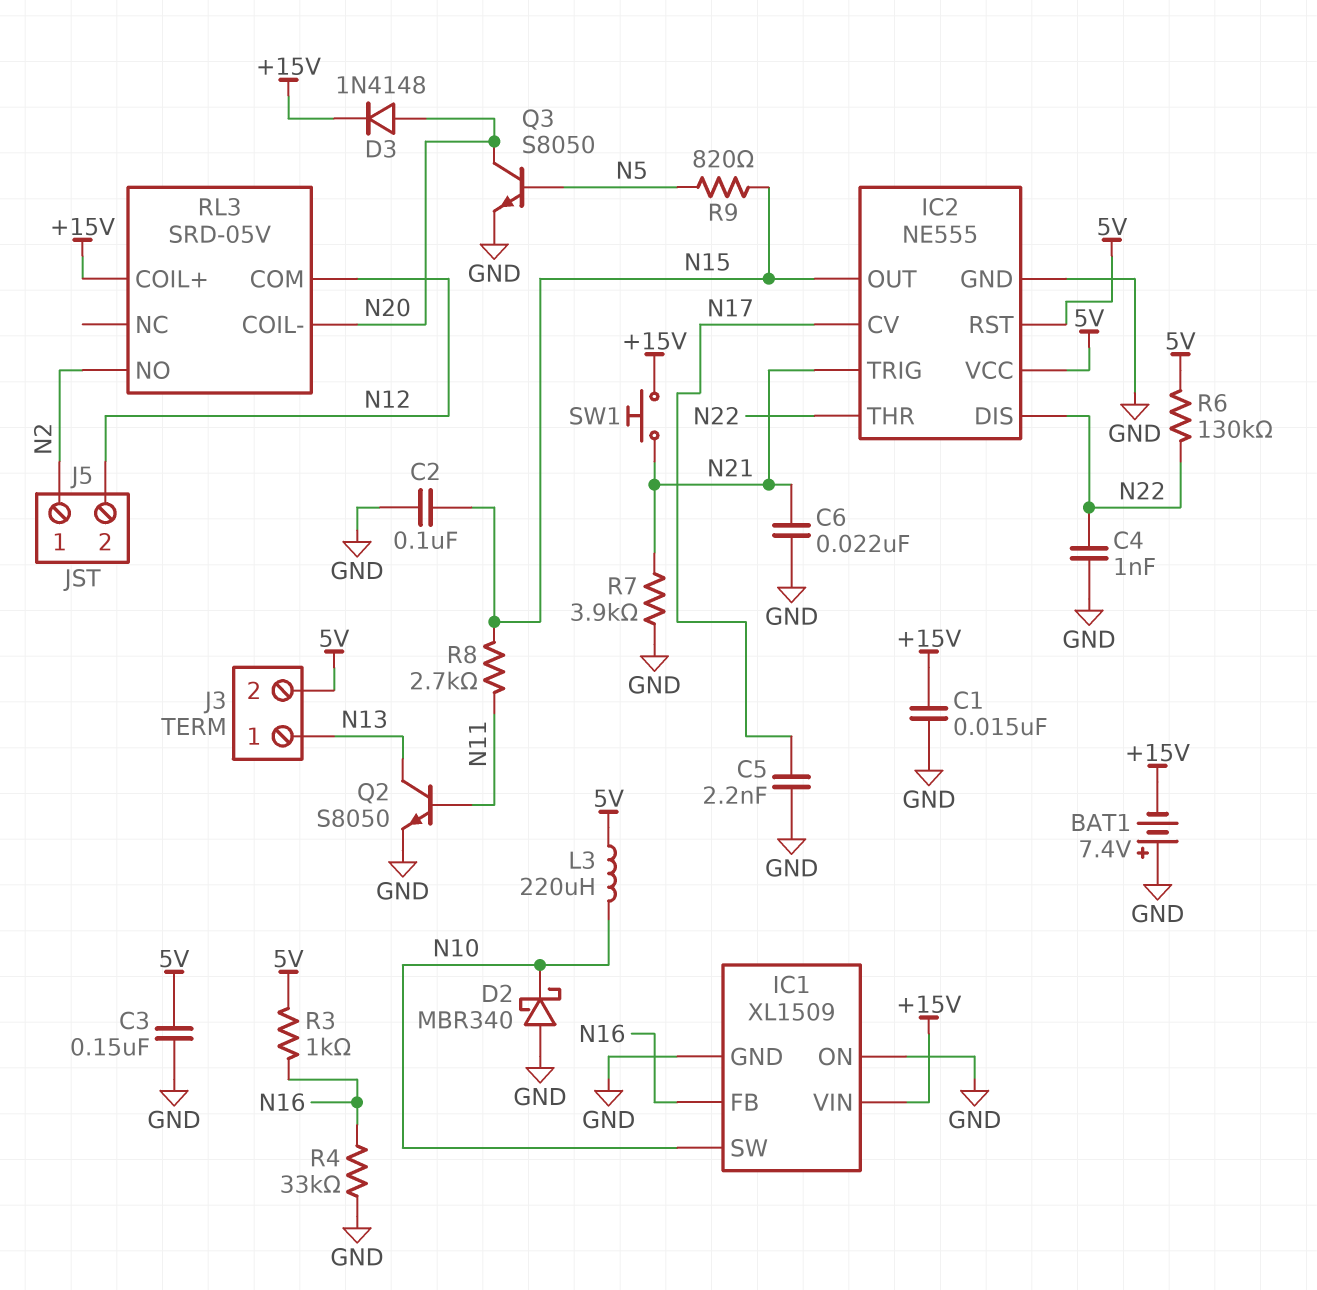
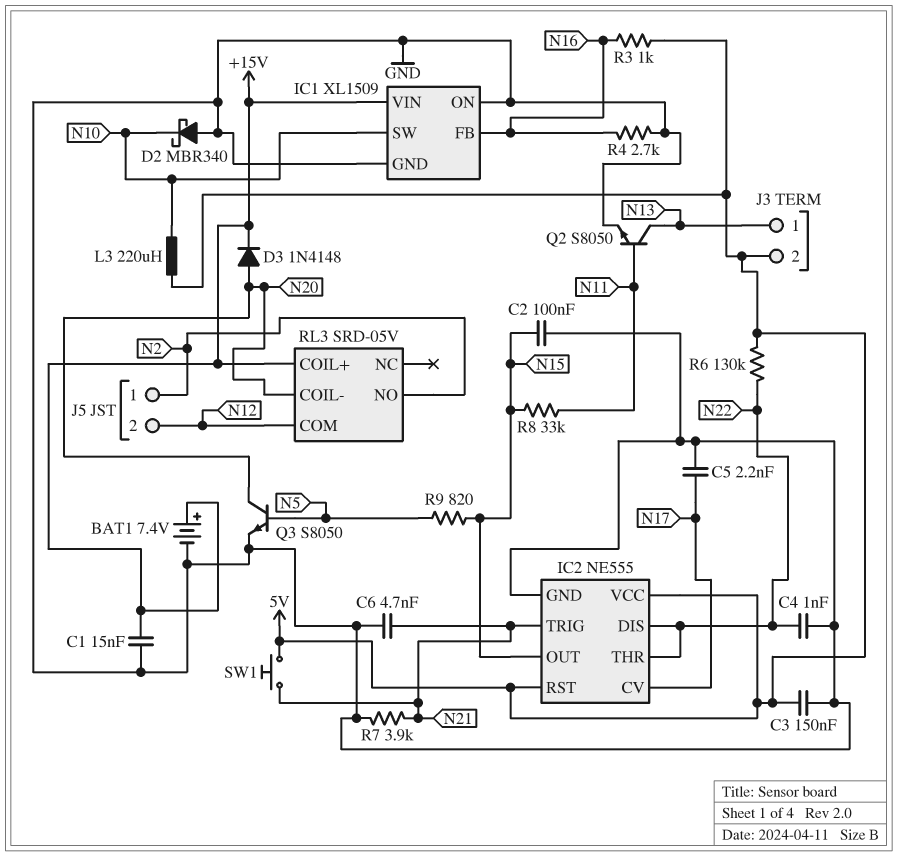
BAT1: 7.4V (plus GND, minus +15V) -> 7.4V (plus +15V, minus GND)
C6: 22nF (GND, N21) -> 4.7nF (GND, N21)
R4: 33k (GND, N16) -> 2.7k (GND, N16)
R8: 2.7k (N11, N15) -> 33k (N11, N15)
SW1: button (+15V, N21) -> button (5V, N21)

